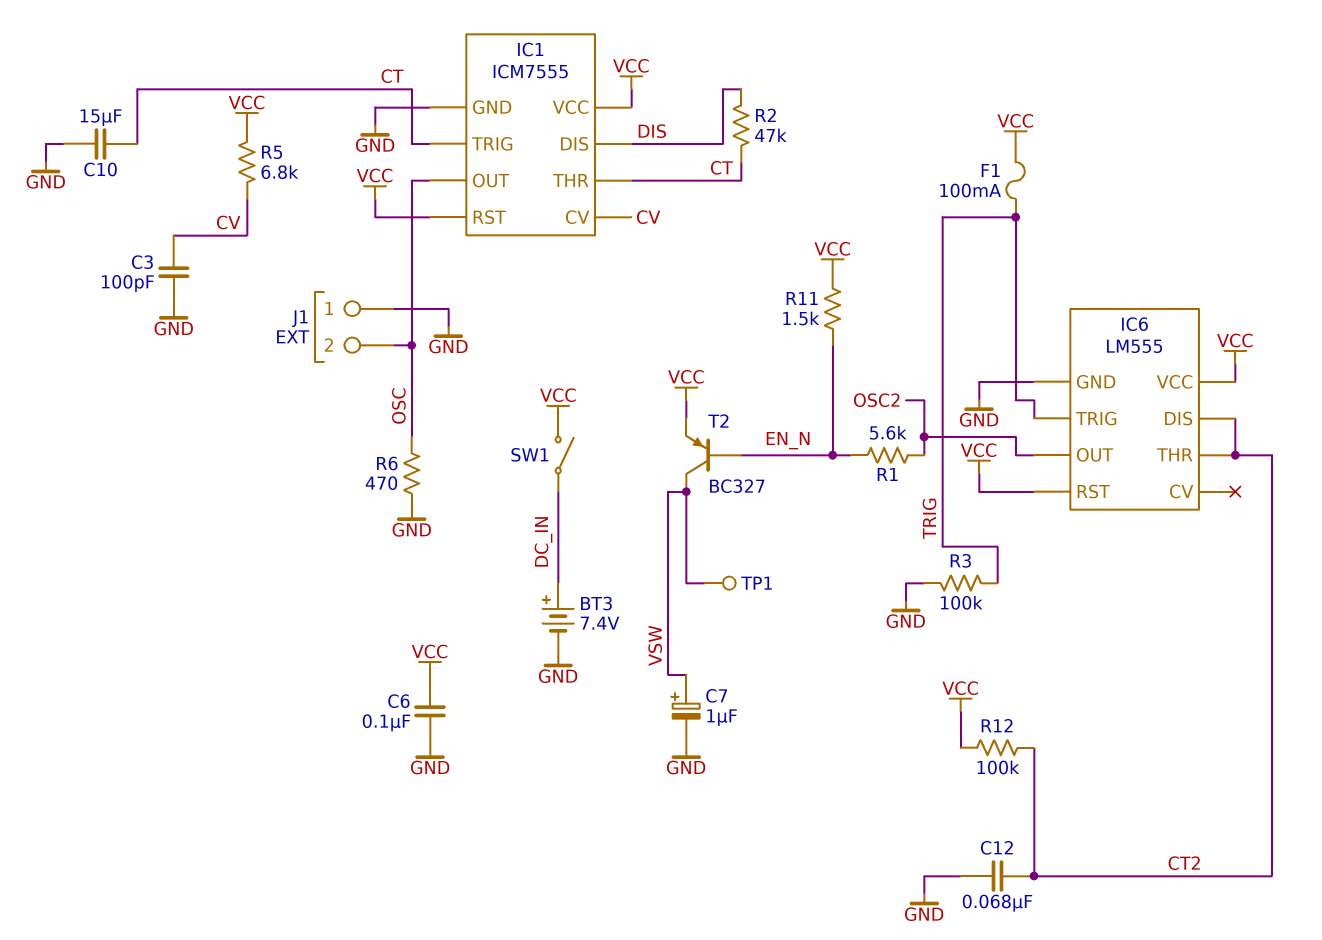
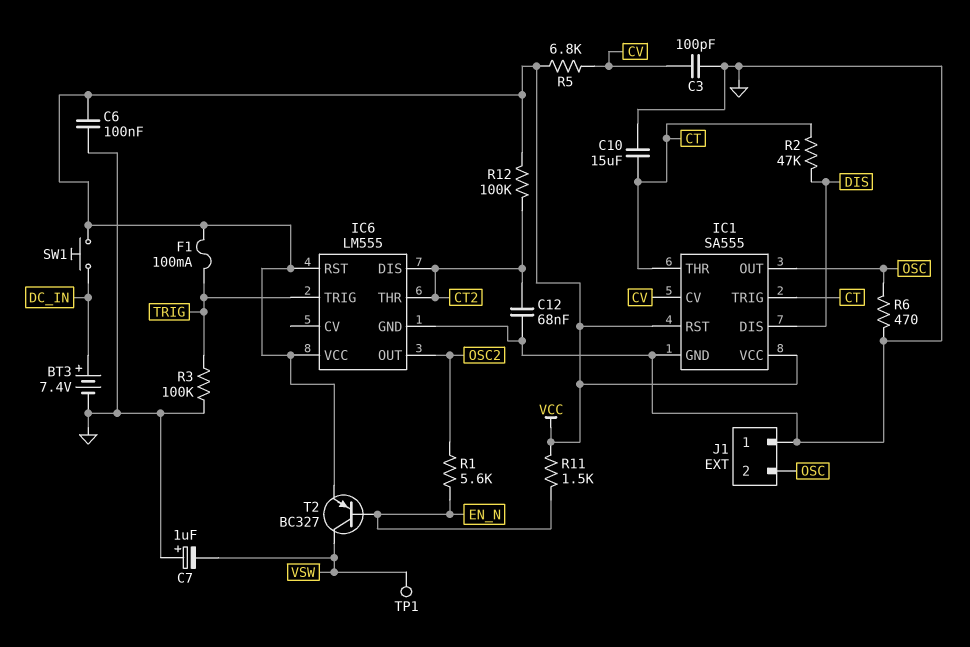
C7: 1uF (plus VSW, minus GND) -> 1uF (plus GND, minus VSW)
IC1: ICM7555 -> SA555
SW1: switch (DC_IN, VCC) -> button (DC_IN, VCC)

